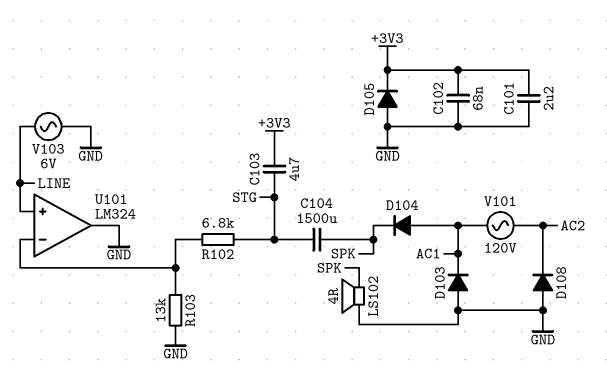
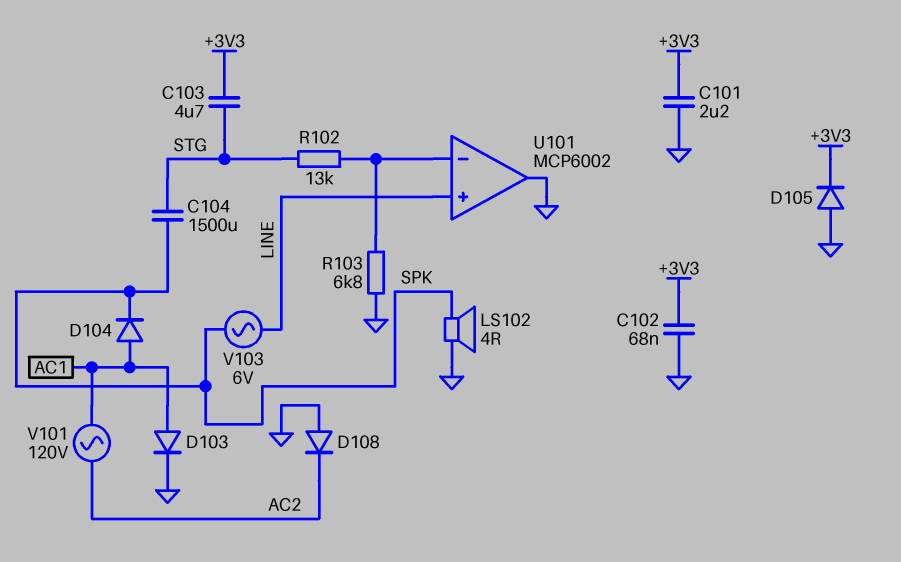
D103: diode (A GND, K AC1) -> diode (A AC1, K GND)
R102: 6.8k (STG, U101/in-) -> 13k (STG, U101/in-)
R103: 13k (GND, U101/in-) -> 6.8k (GND, U101/in-)
U101: LM324 -> MCP6002
V103: AC 6V (GND, LINE) -> AC 6V (LINE, SPK)

